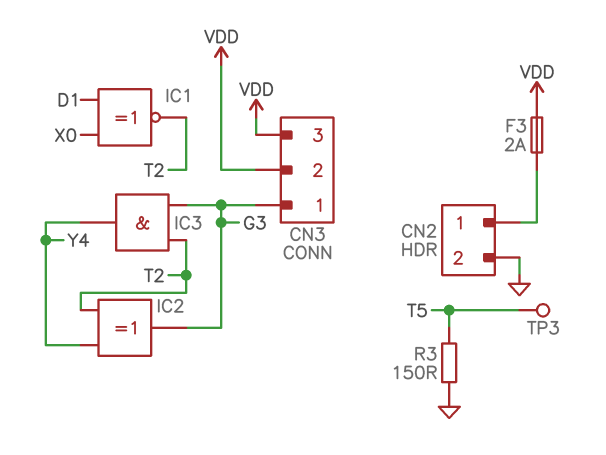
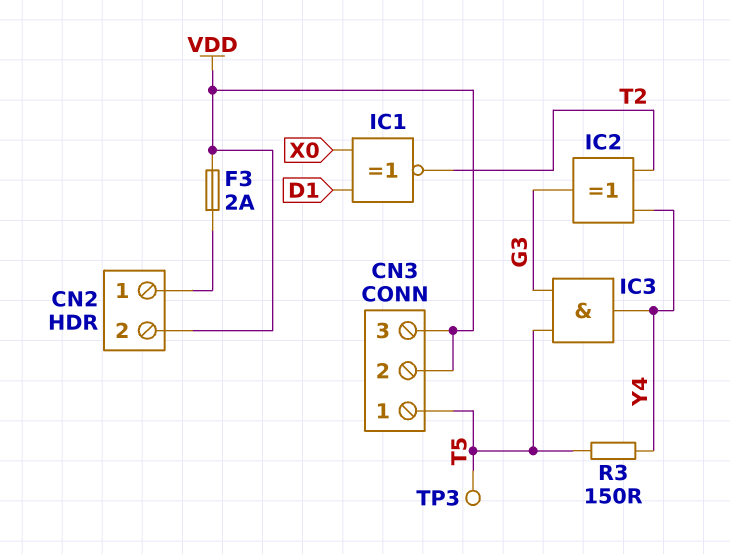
CN2 pin 2: GND -> VDD
CN3 pin 1: G3 -> T5
IC3: AND (in G3, in T2, out Y4) -> AND (in G3, in T5, out Y4)
R3: 150 (GND, T5) -> 150 (T5, Y4)

